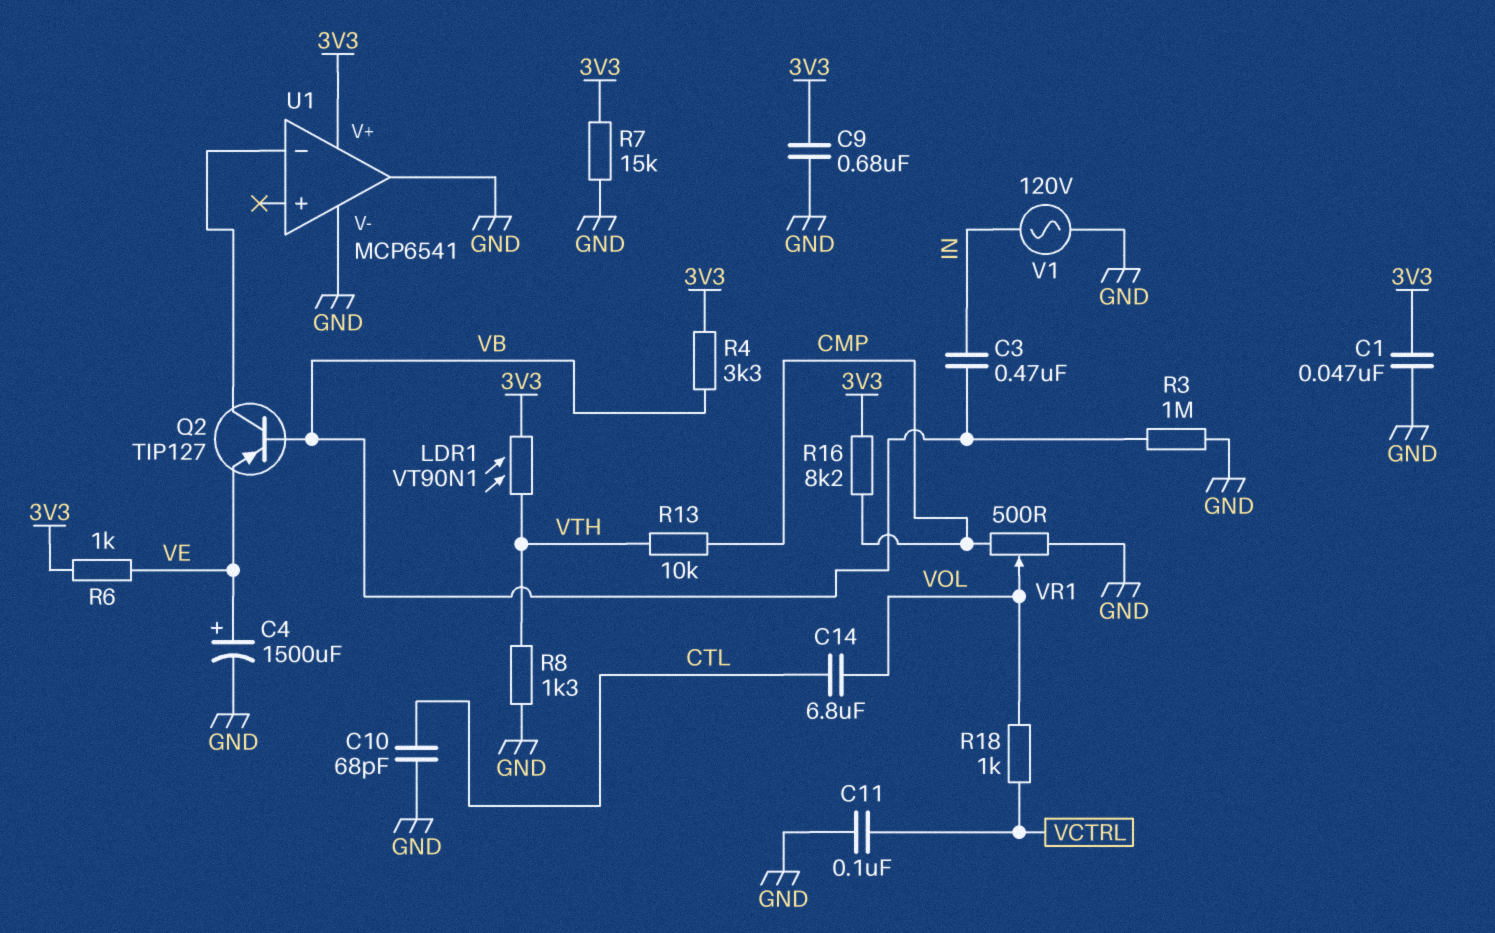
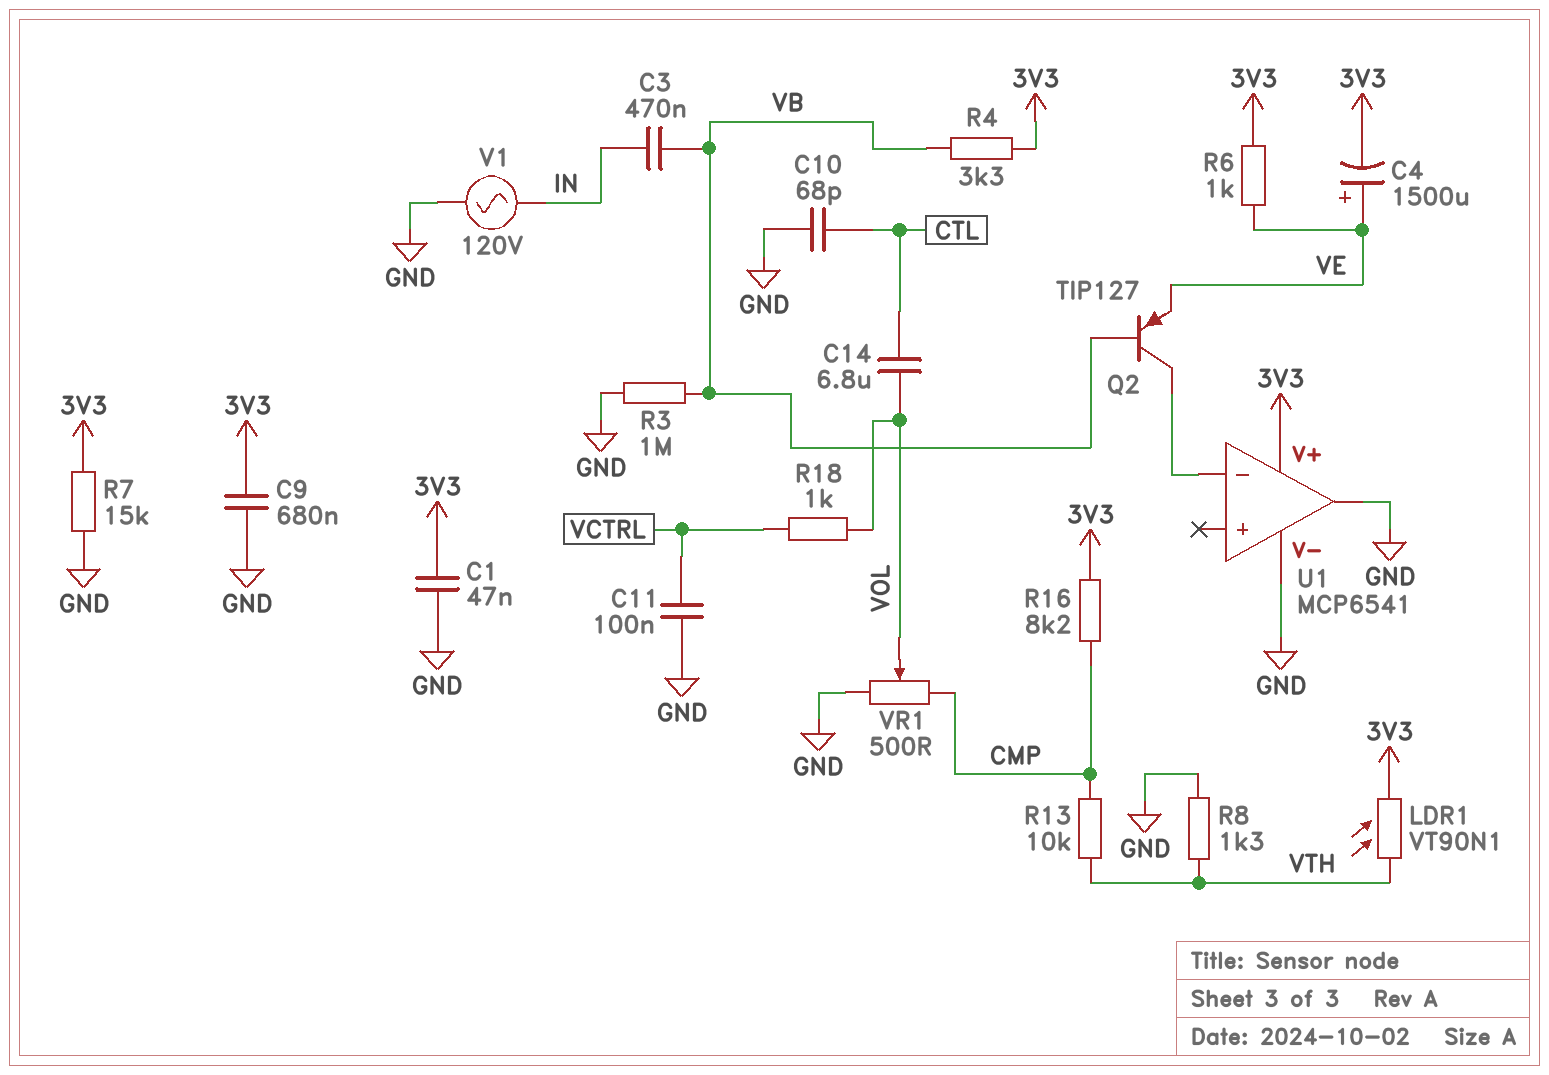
C4: 1500uF (plus VE, minus GND) -> 1500uF (plus VE, minus 3V3)

